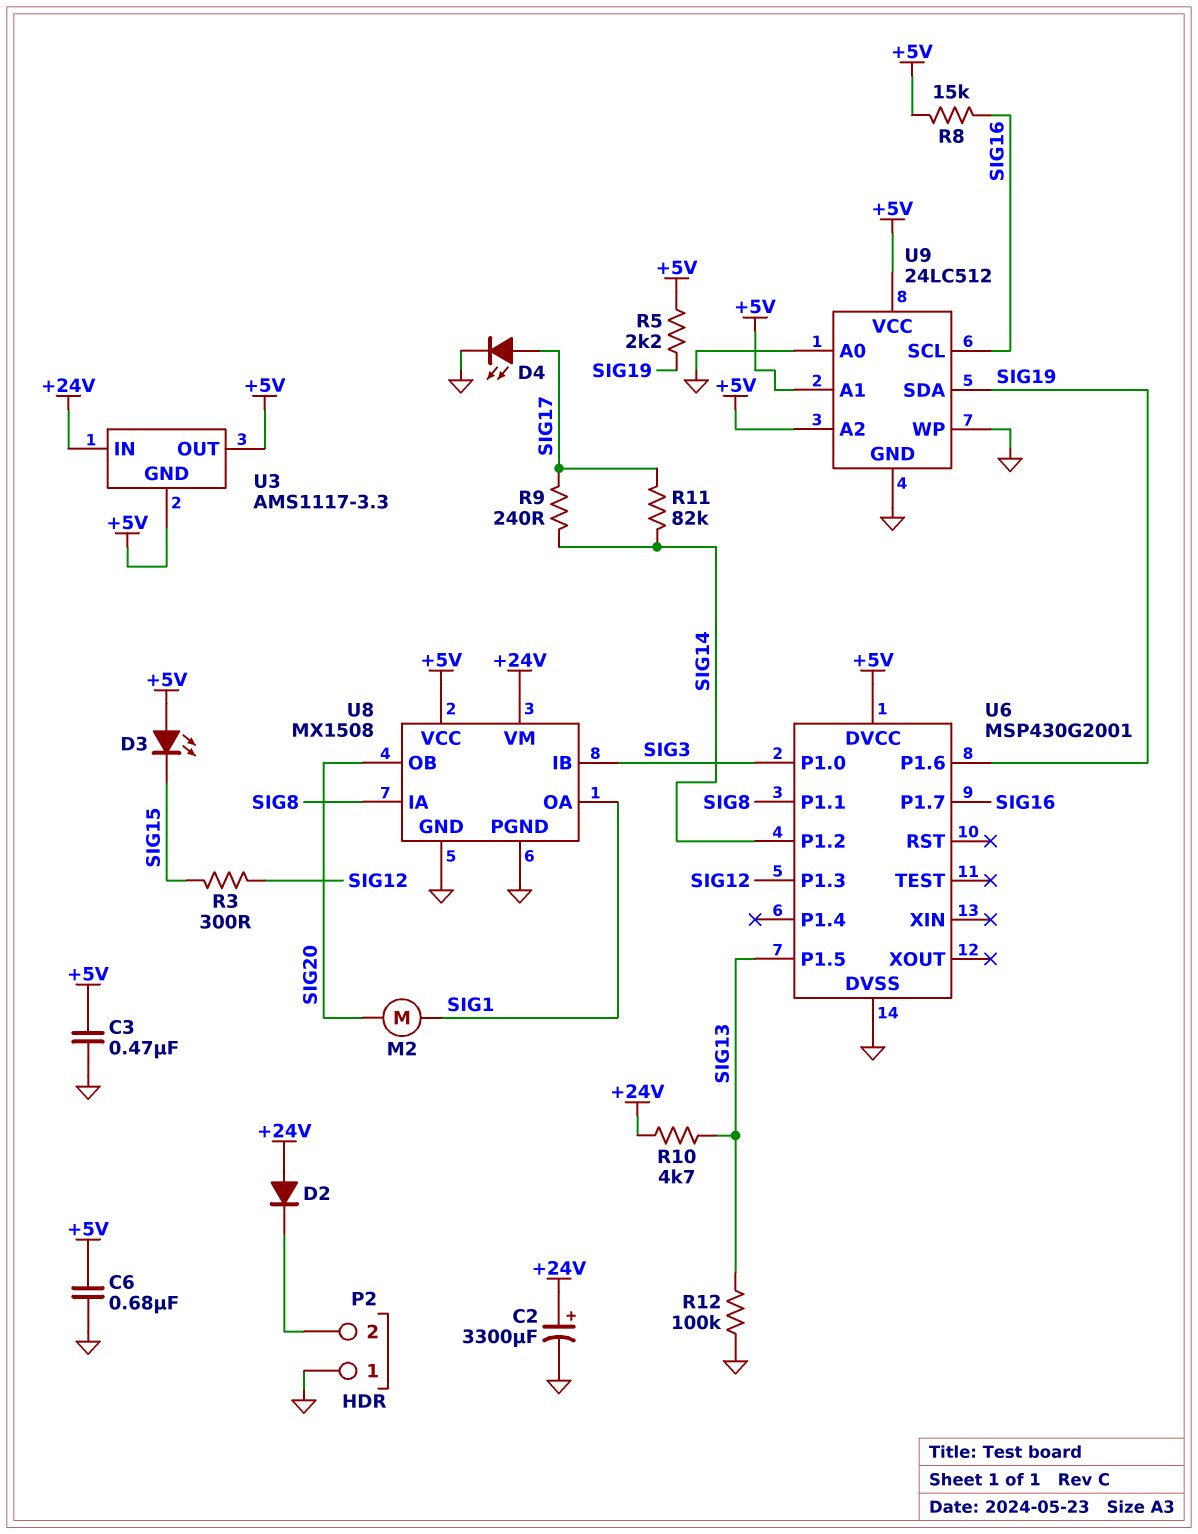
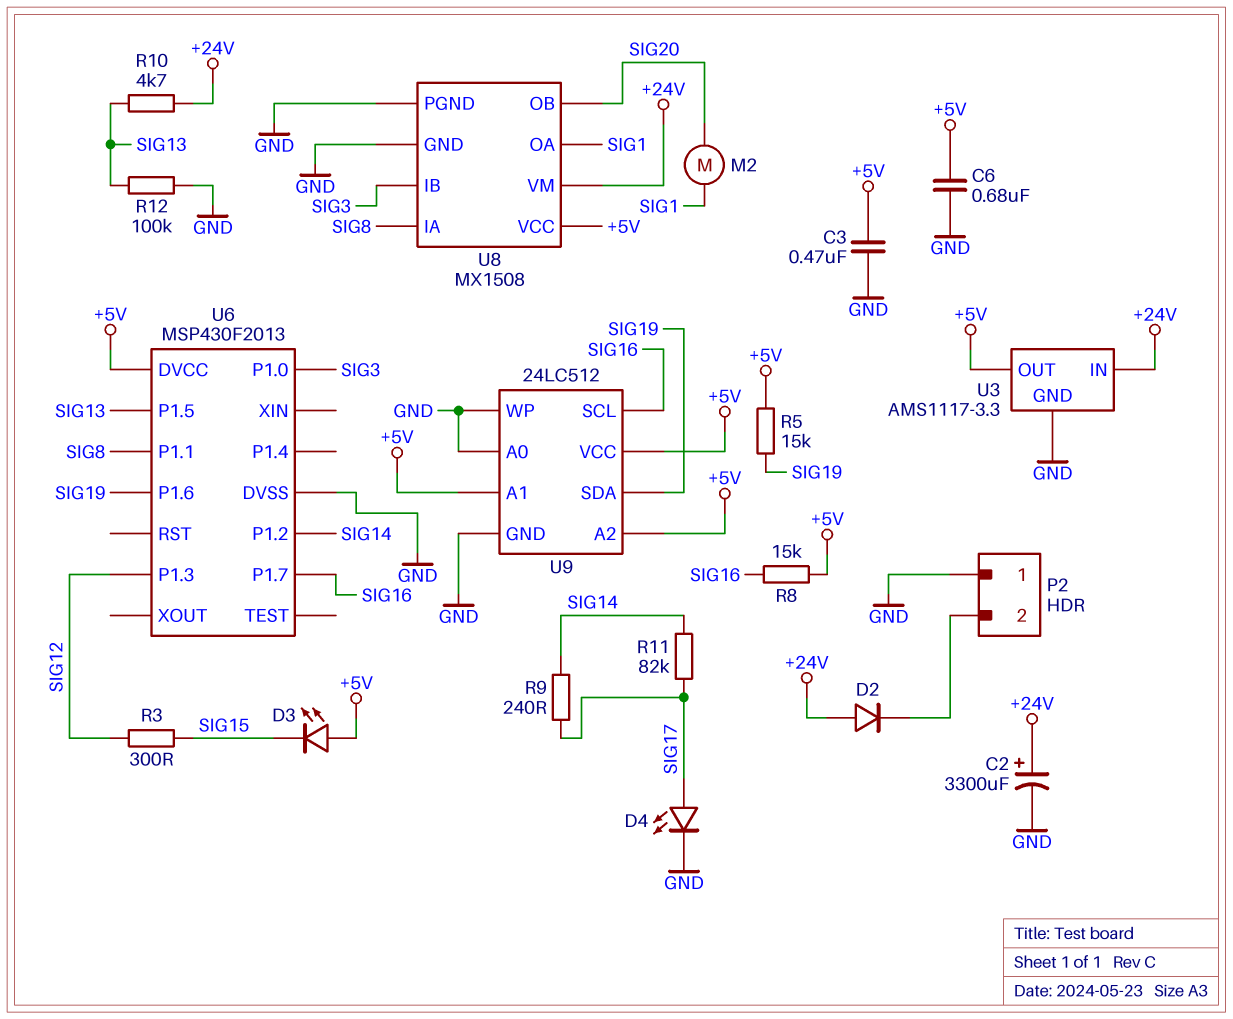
R5: 2.2k (+5V, SIG19) -> 15k (+5V, SIG19)
U3 pin GND: +5V -> GND
U6: MSP430G2001 -> MSP430F2013

